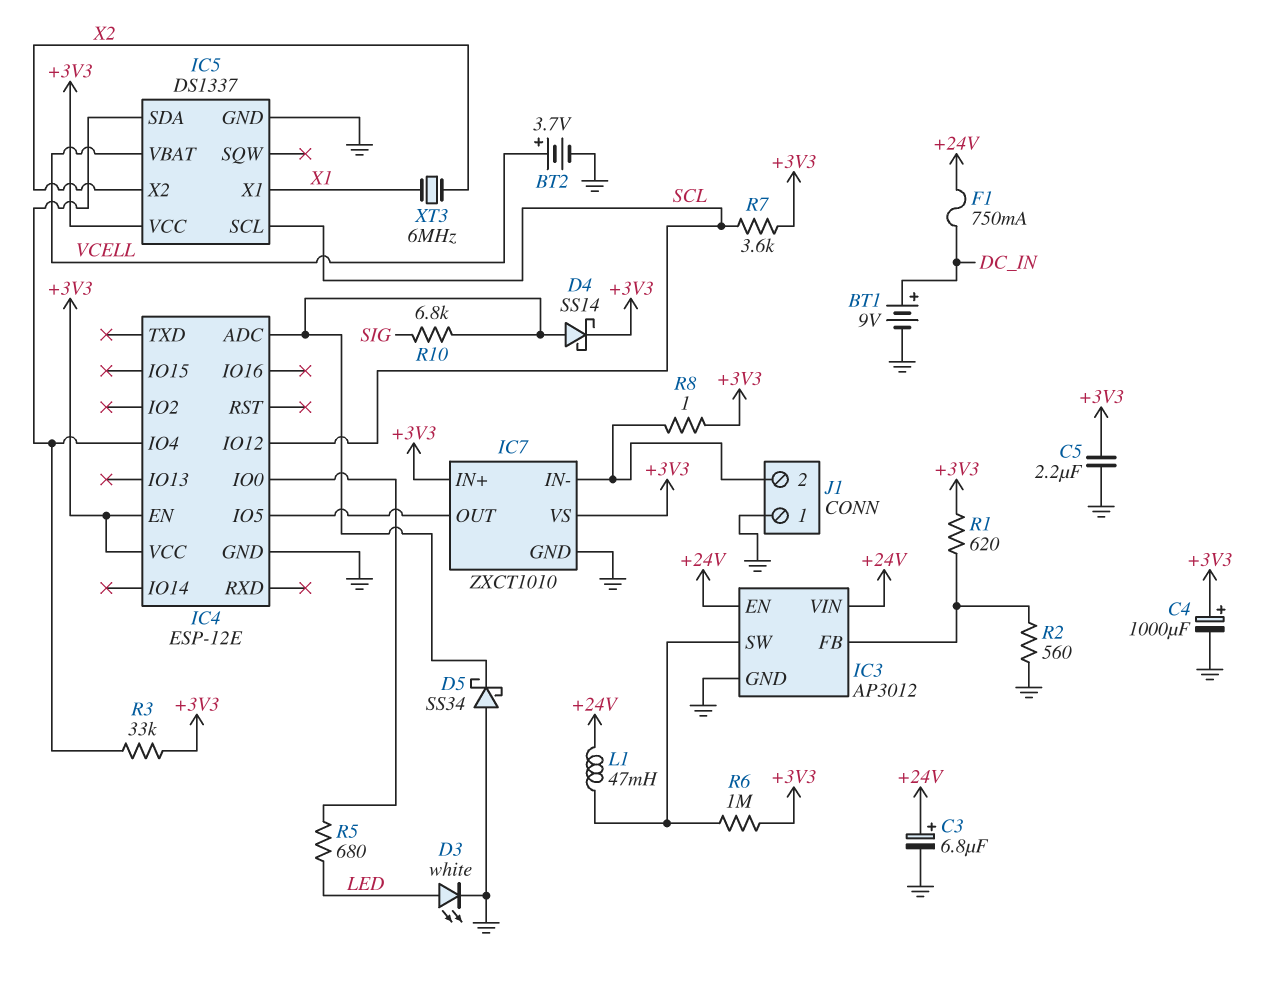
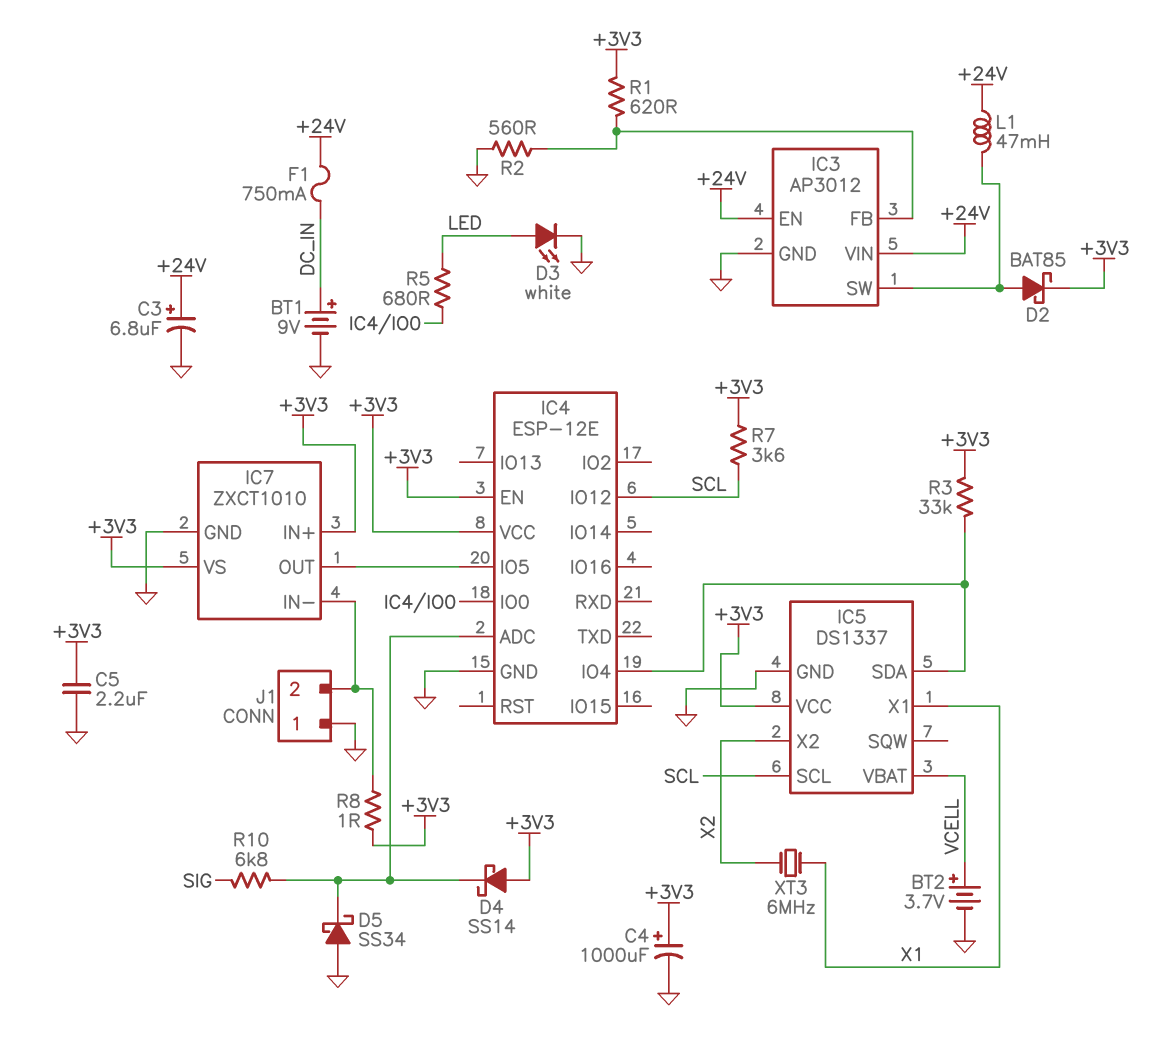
D2: none -> schottky BAT85 (A IC3/SW, K +3V3)
D4: schottky SS14 (A IC4/ADC, K +3V3) -> schottky SS14 (A +3V3, K IC4/ADC)
R6: 1M (+3V3, IC3/SW) -> none

